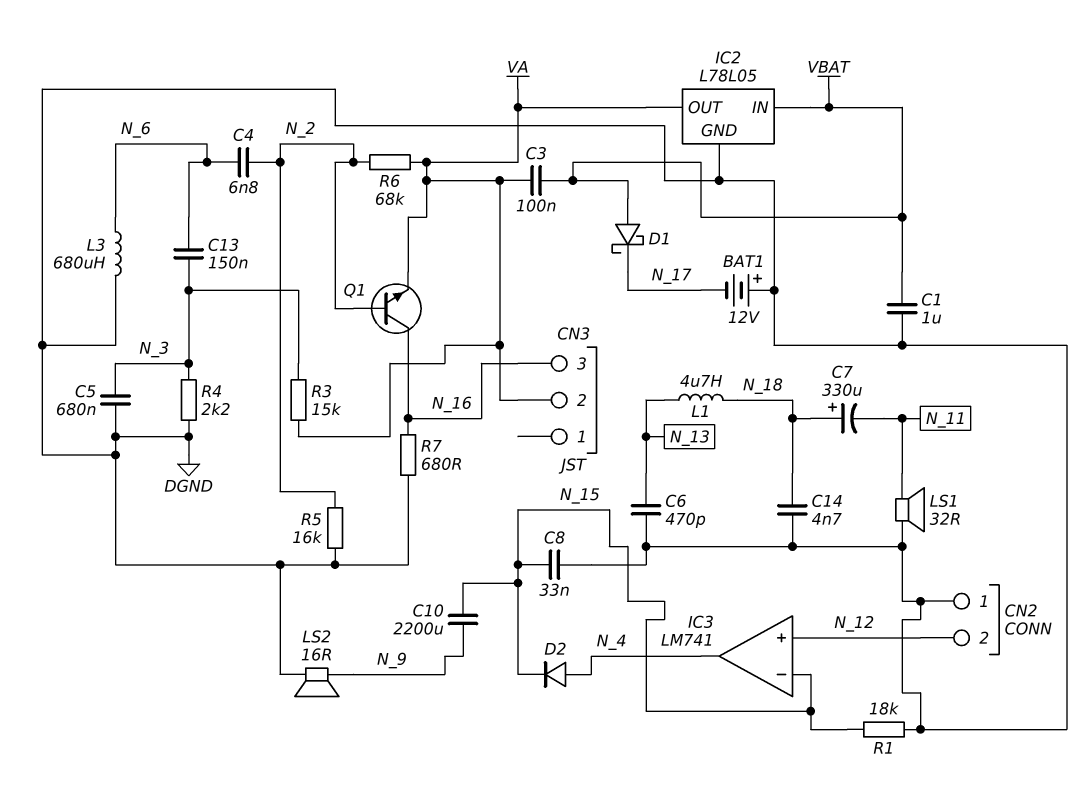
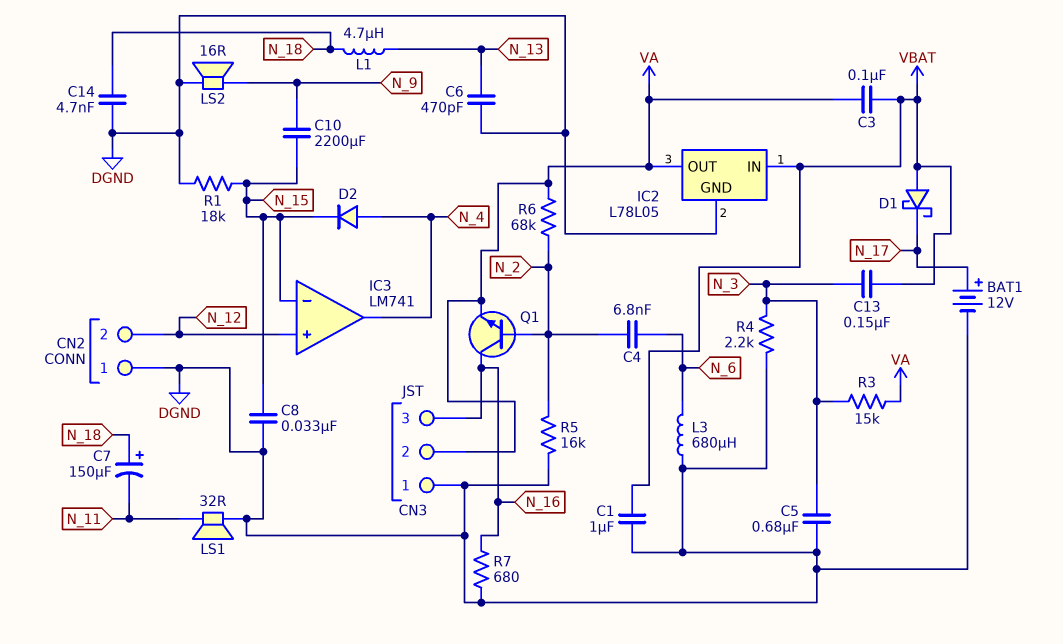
BAT1: 12V (plus DGND, minus N_17) -> 12V (plus N_17, minus DGND)
C7: 330uF (plus N_18, minus N_11) -> 150uF (plus N_18, minus N_11)
C13: 150nF (N_3, N_6) -> 150nF (N_3, VBAT)
CN3 pin 1: none -> DGND

